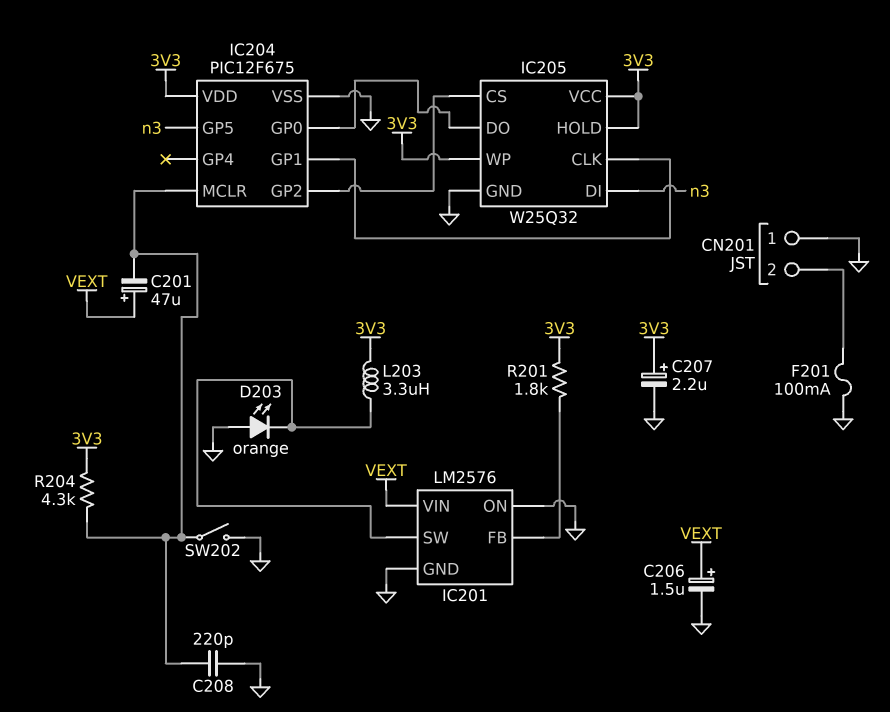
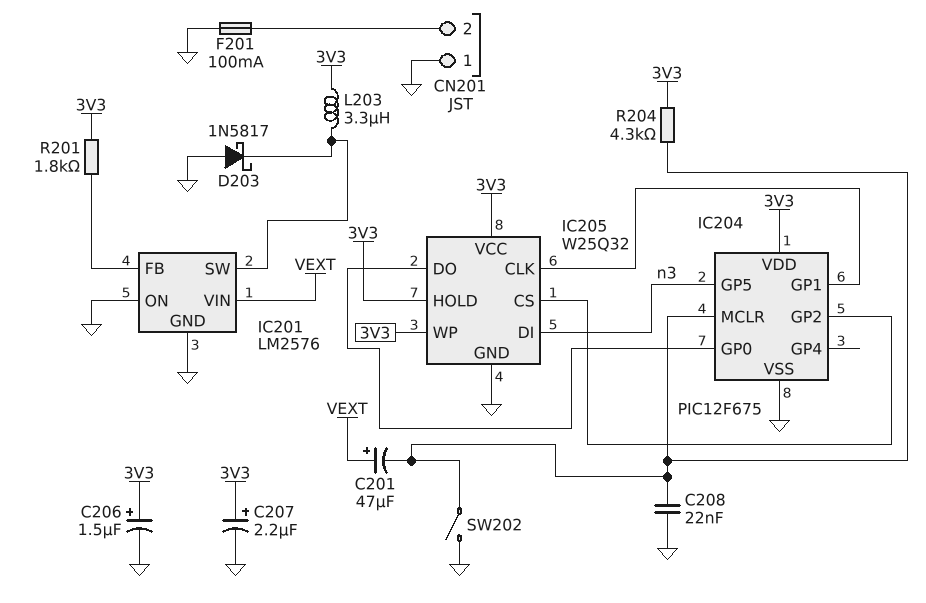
C206: 1.5uF (plus VEXT, minus GND) -> 1.5uF (plus 3V3, minus GND)
C208: 220pF (GND, IC204/MCLR) -> 22nF (GND, IC204/MCLR)
D203: LED orange (A GND, K IC201/SW) -> schottky 1N5817 (A GND, K IC201/SW)

